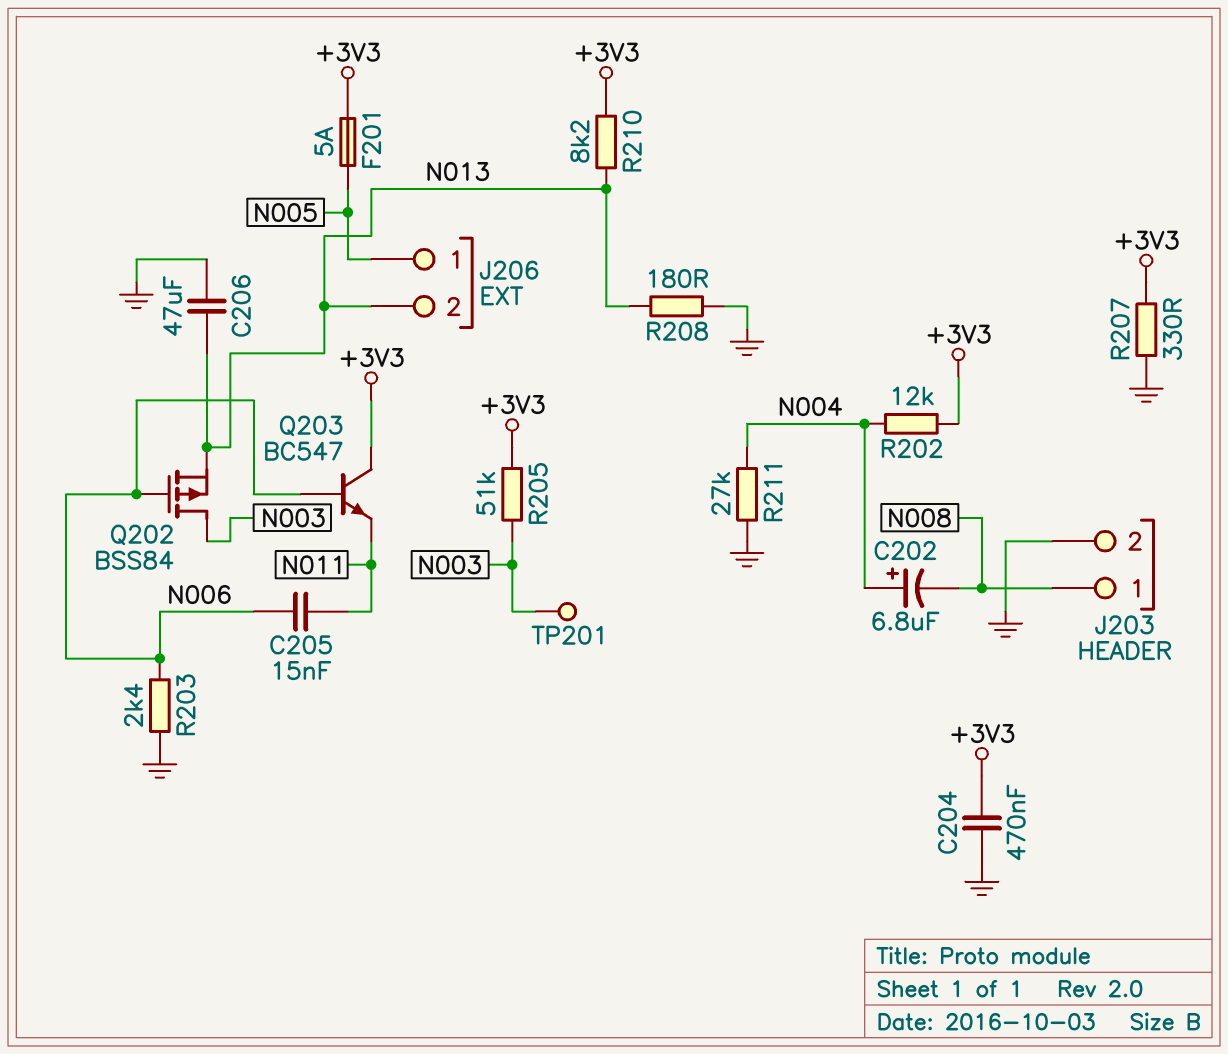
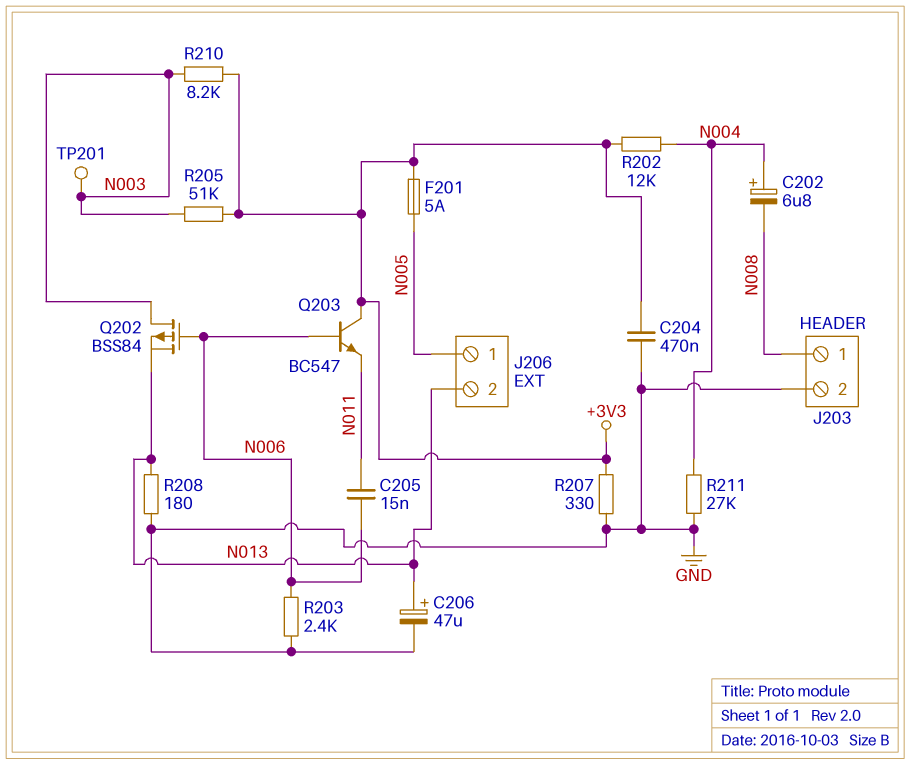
C206: 47uF (GND, N013) -> 47uF (plus N013, minus GND)
R210: 8.2k (+3V3, N013) -> 8.2k (+3V3, N003)

